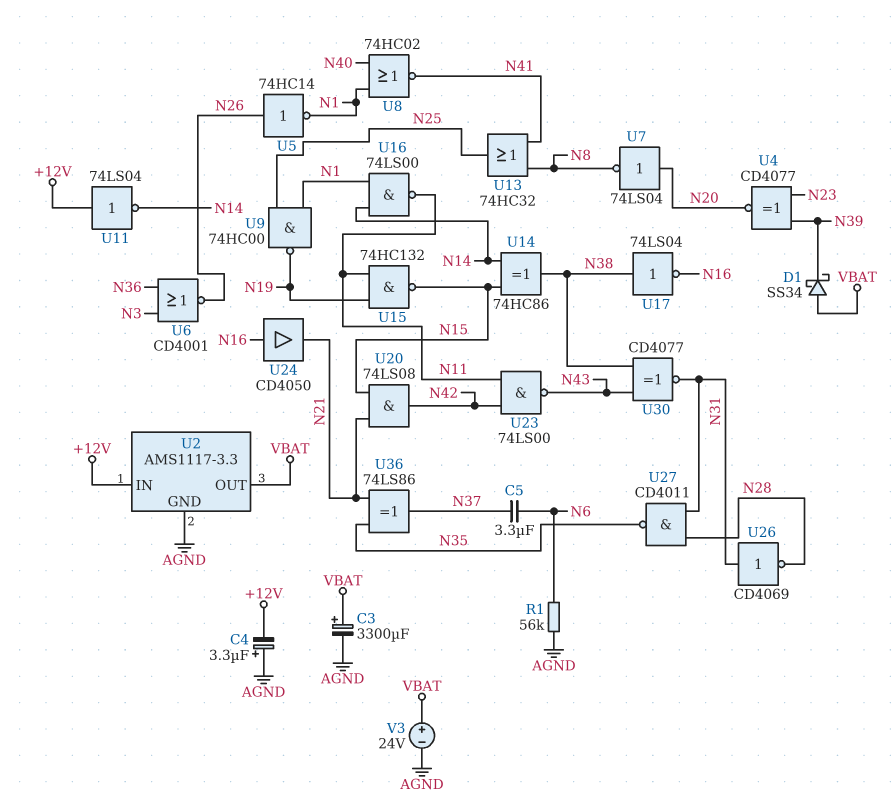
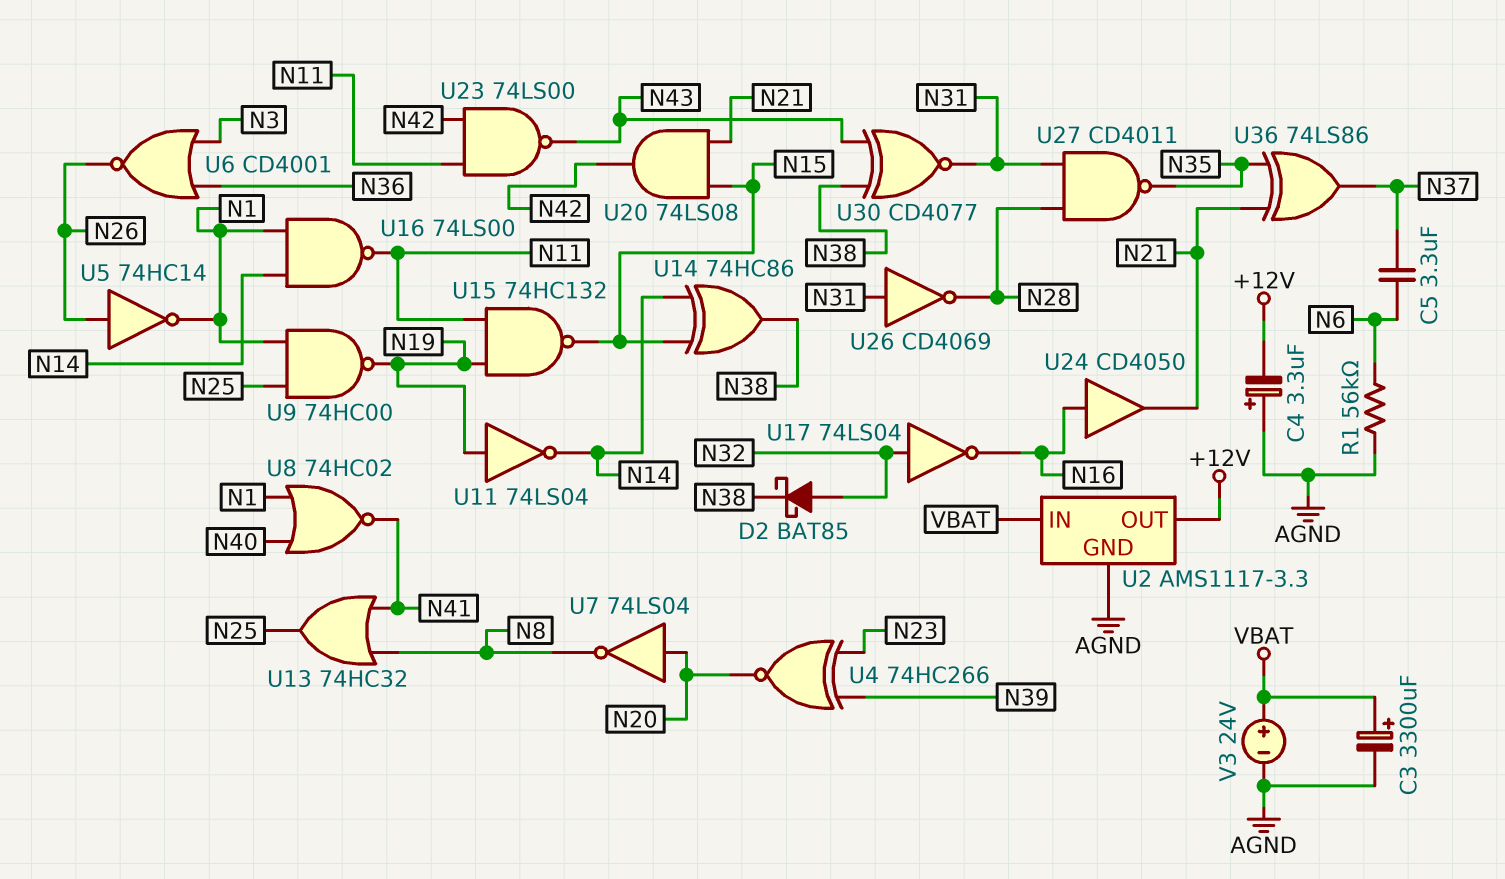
D1: schottky SS34 (A VBAT, K N39) -> none
D2: none -> schottky BAT85 (A N32, K N38)
U2 pin IN: +12V -> VBAT
U2 pin OUT: VBAT -> +12V
U4: XNOR CD4077 (in N23, in N39, out N20) -> XNOR 74HC266 (in N23, in N39, out N20)
U11: NOT 74LS04 (in +12V, out N14) -> NOT 74LS04 (in N19, out N14)
U17: NOT 74LS04 (in N38, out N16) -> NOT 74LS04 (in N32, out N16)

